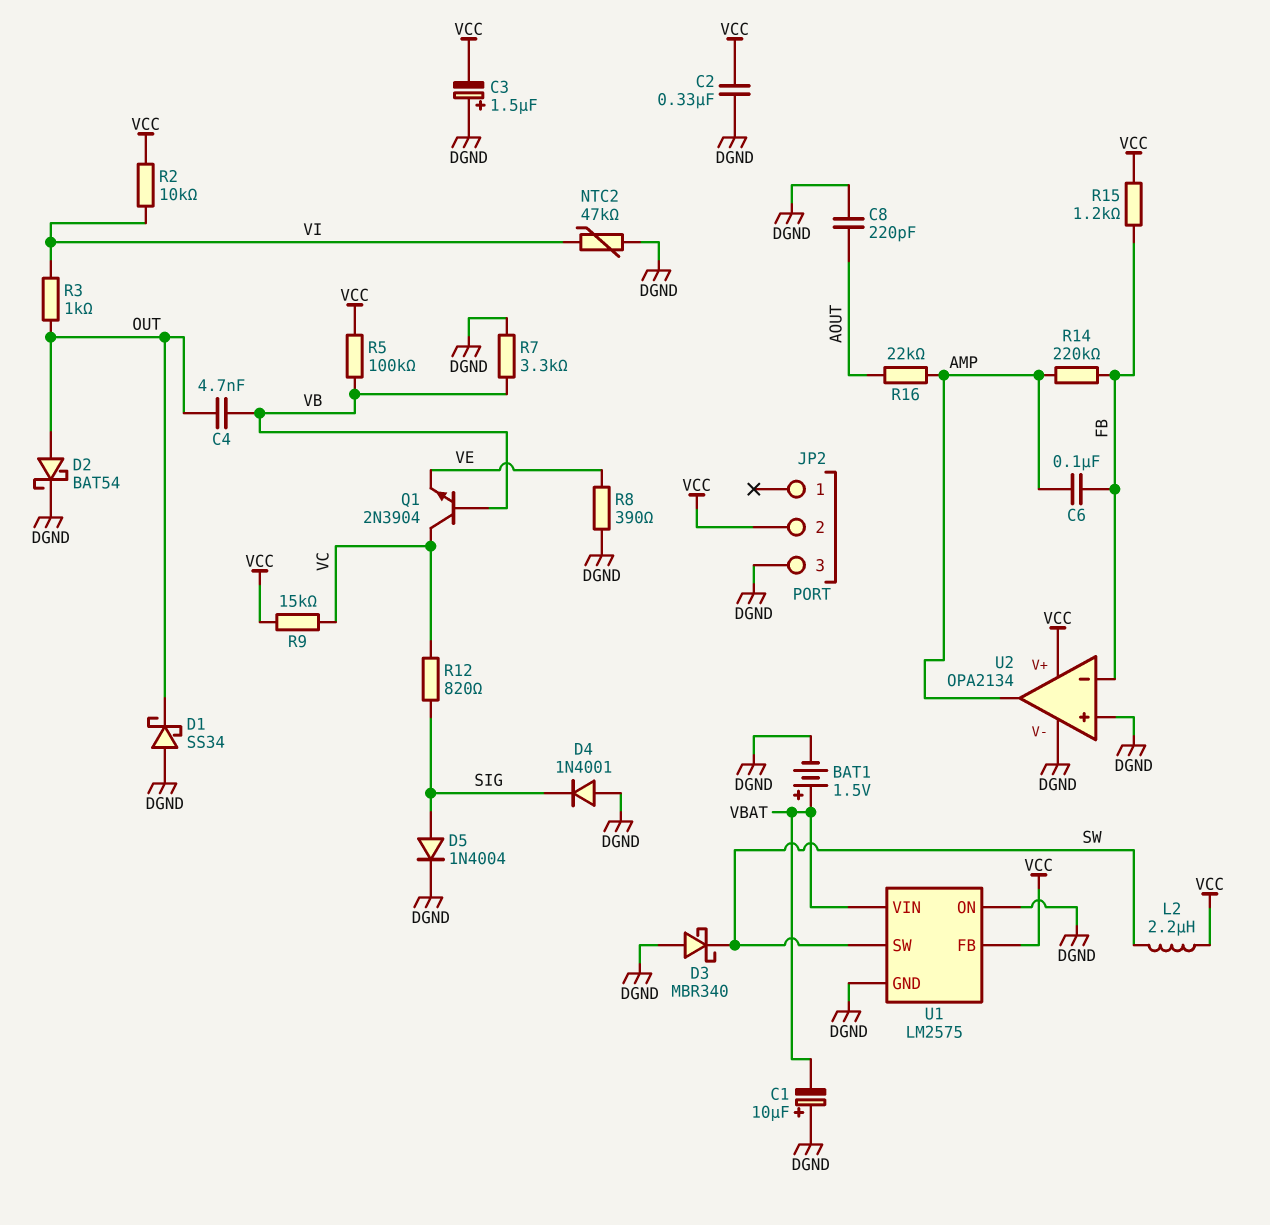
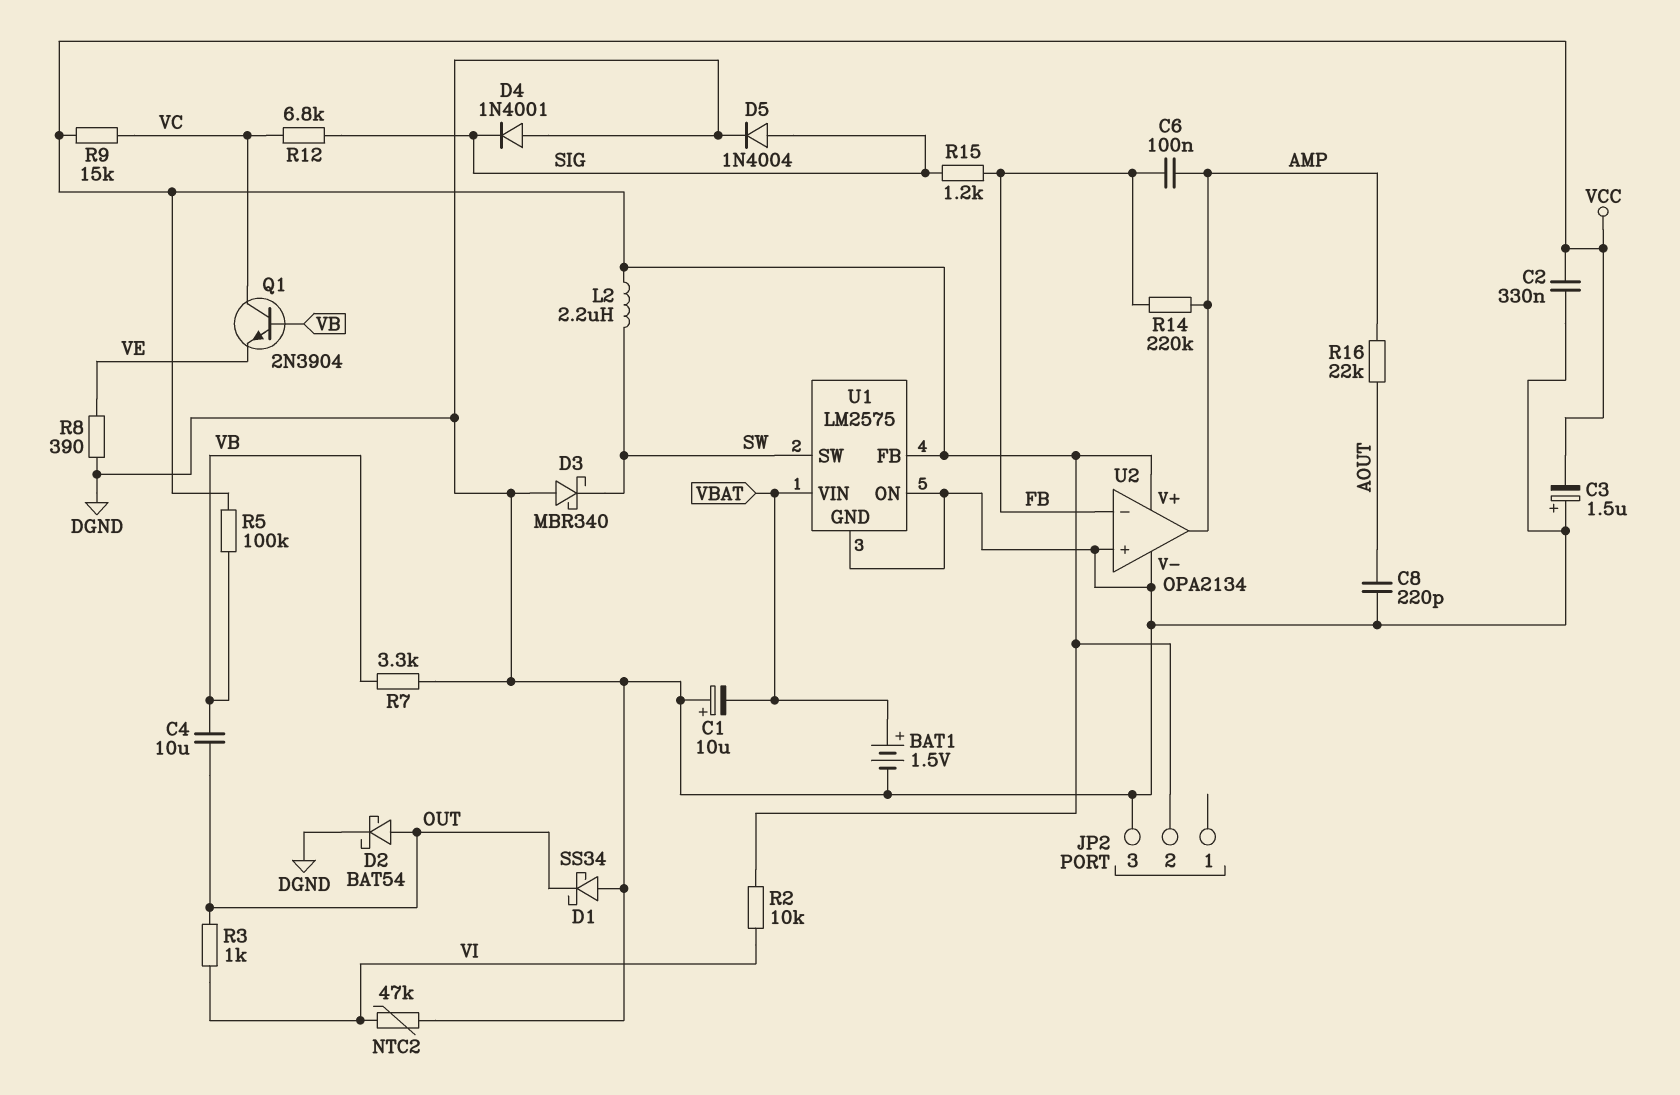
C4: 4.7nF (OUT, VB) -> 10uF (OUT, VB)
R12: 820 (SIG, VC) -> 6.8k (SIG, VC)
R15: 1.2k (FB, VCC) -> 1.2k (FB, SIG)

